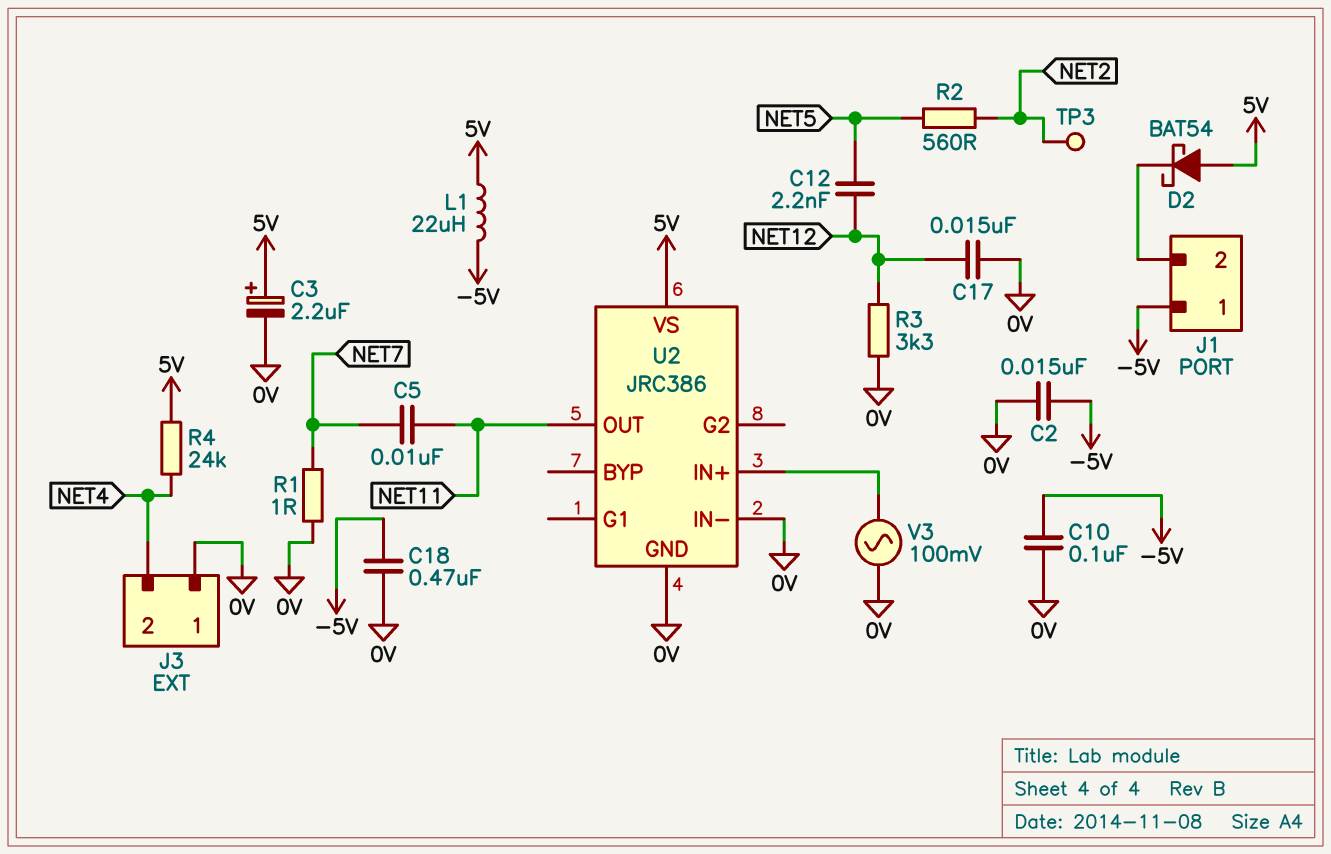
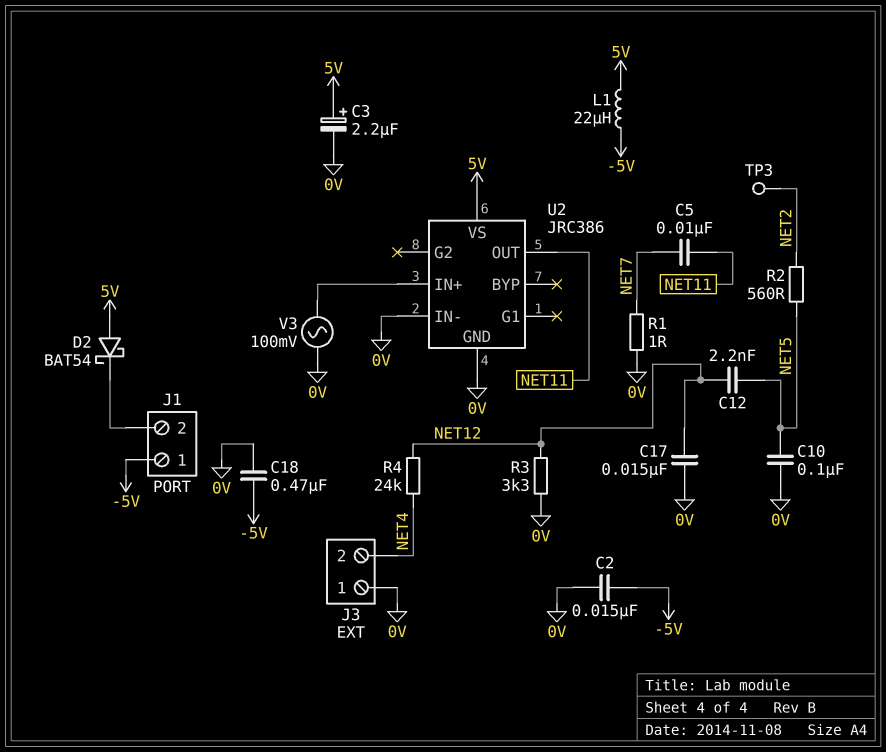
C10: 100nF (-5V, 0V) -> 100nF (0V, NET5)
R4: 24k (5V, NET4) -> 24k (NET4, NET12)

